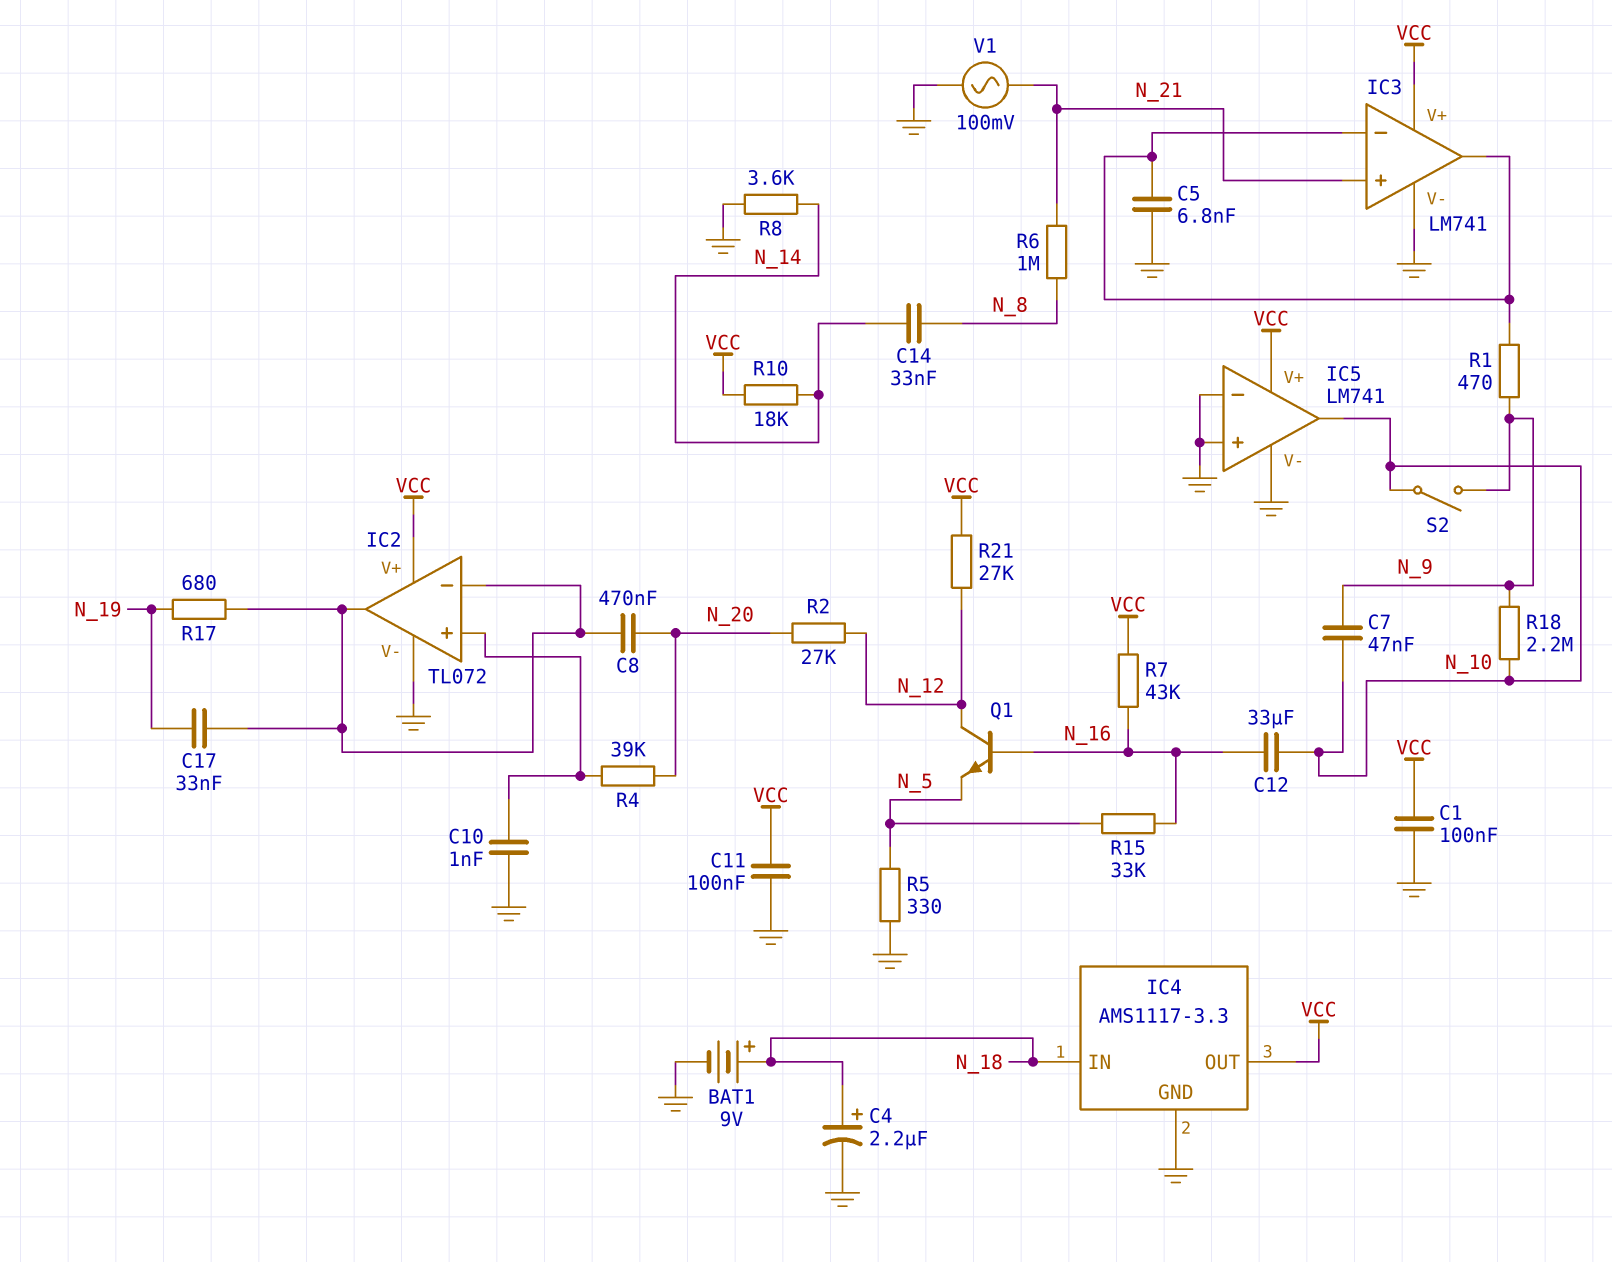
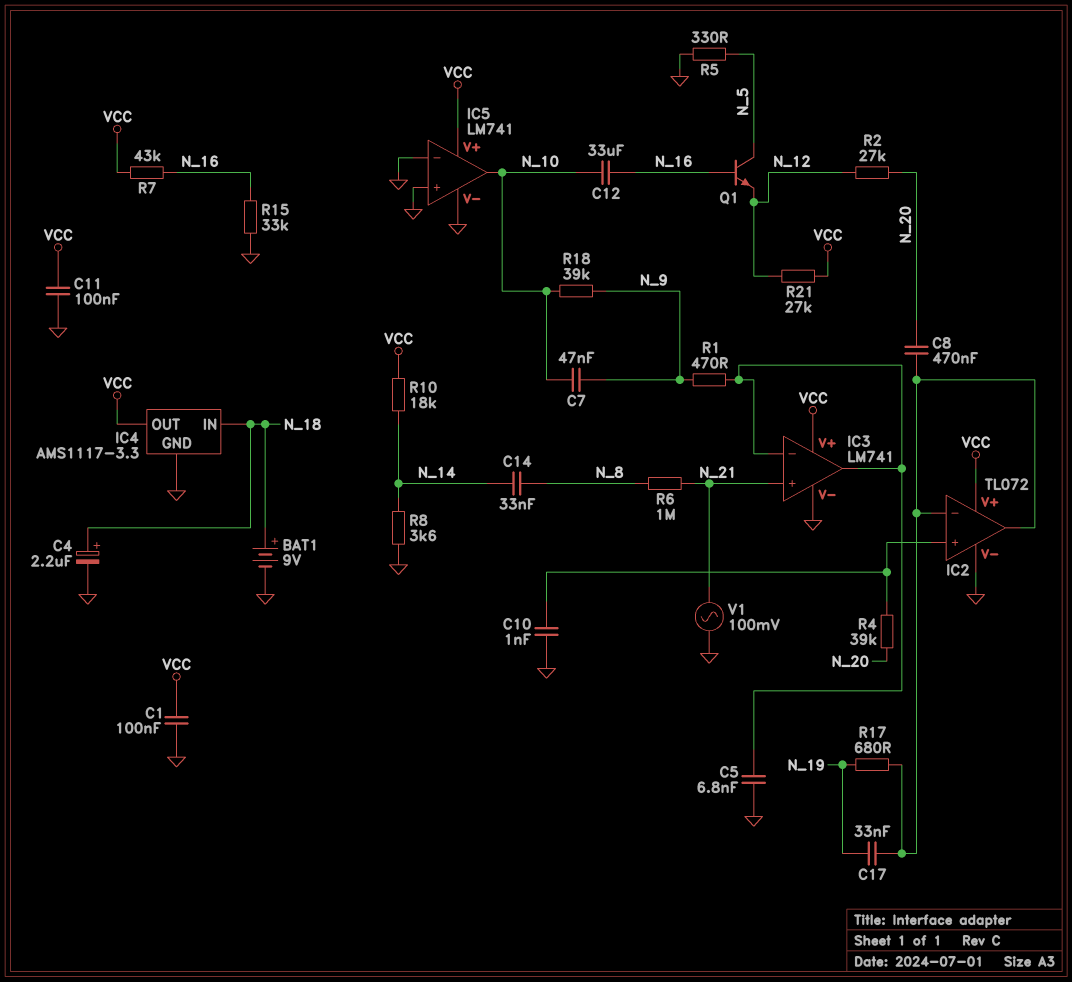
Q1: NPN (B N_16, C N_12, E N_5) -> NPN (B N_16, C N_5, E N_12)
R15: 33k (N_5, N_16) -> 33k (GND, N_16)
R18: 2.2M (N_9, N_10) -> 39k (N_9, N_10)
S2: switch (N_9, N_10) -> none

